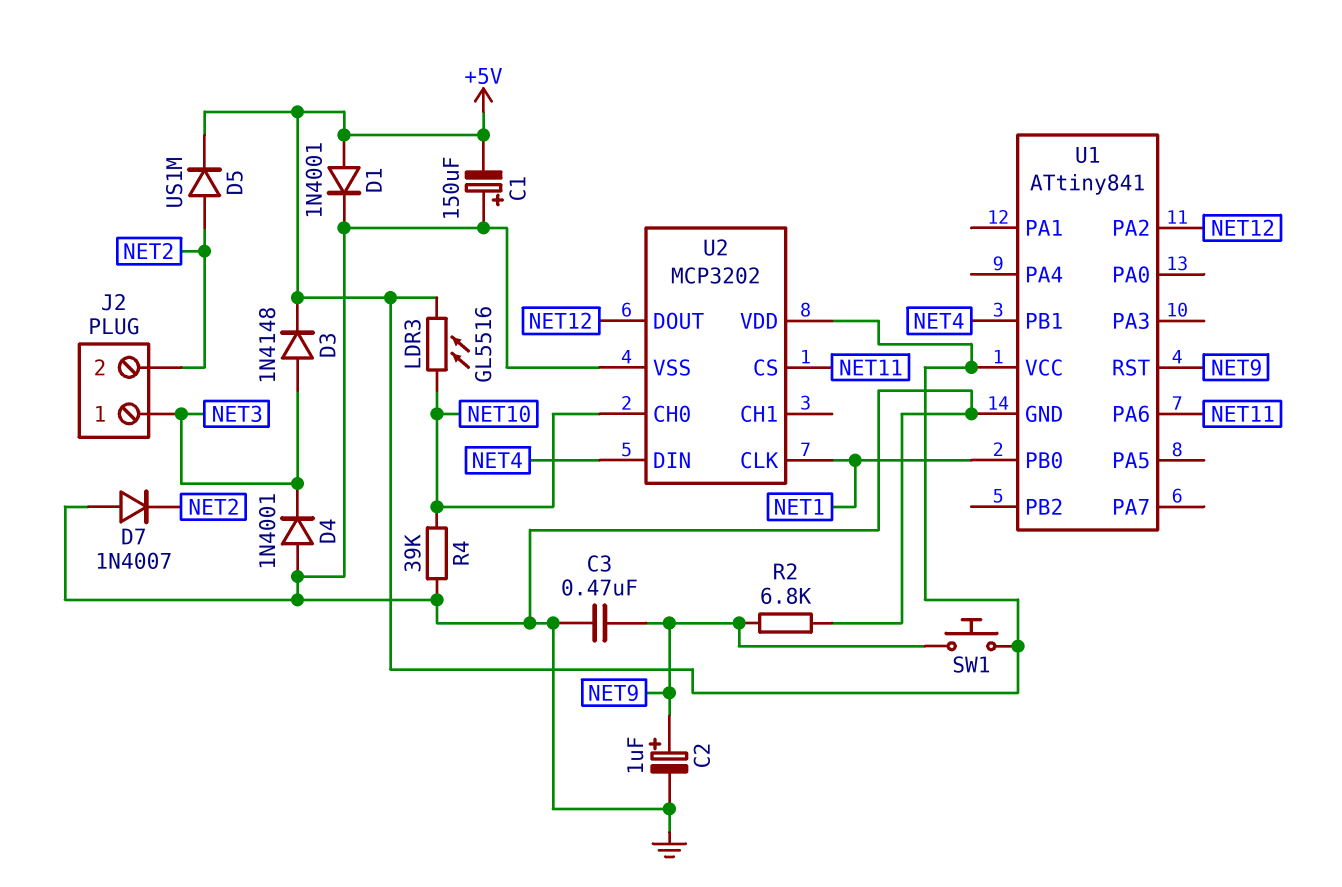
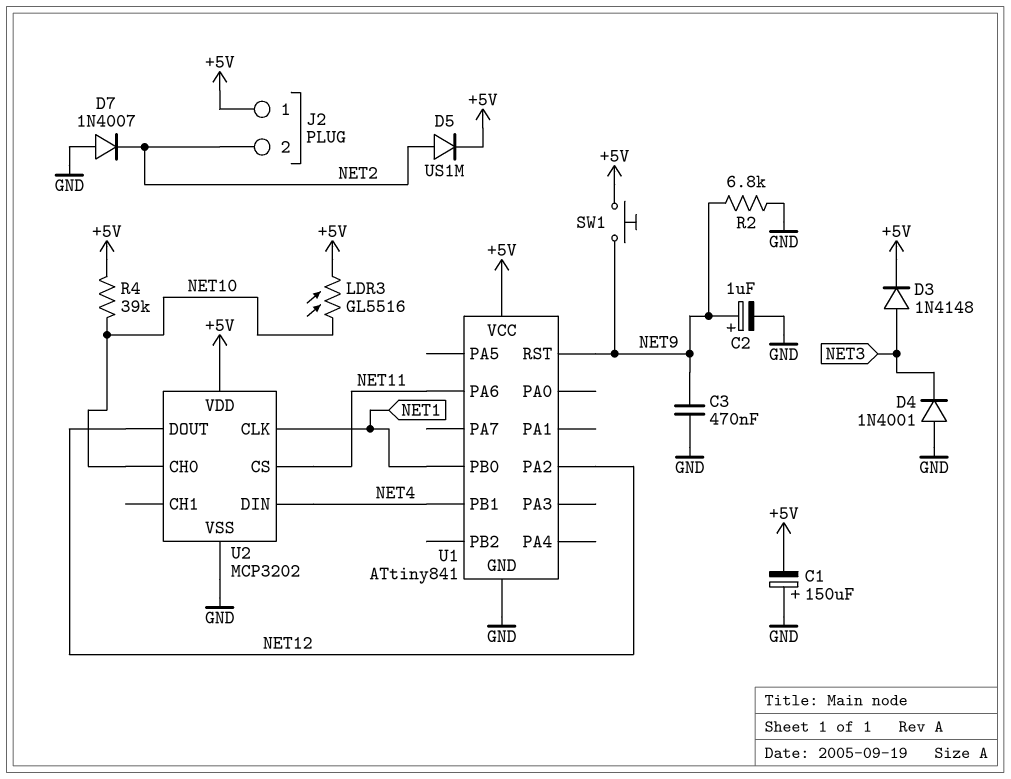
D1: diode 1N4001 (A +5V, K GND) -> none
J2 pin 1: NET3 -> +5V
R4: 39k (GND, NET10) -> 39k (+5V, NET10)

